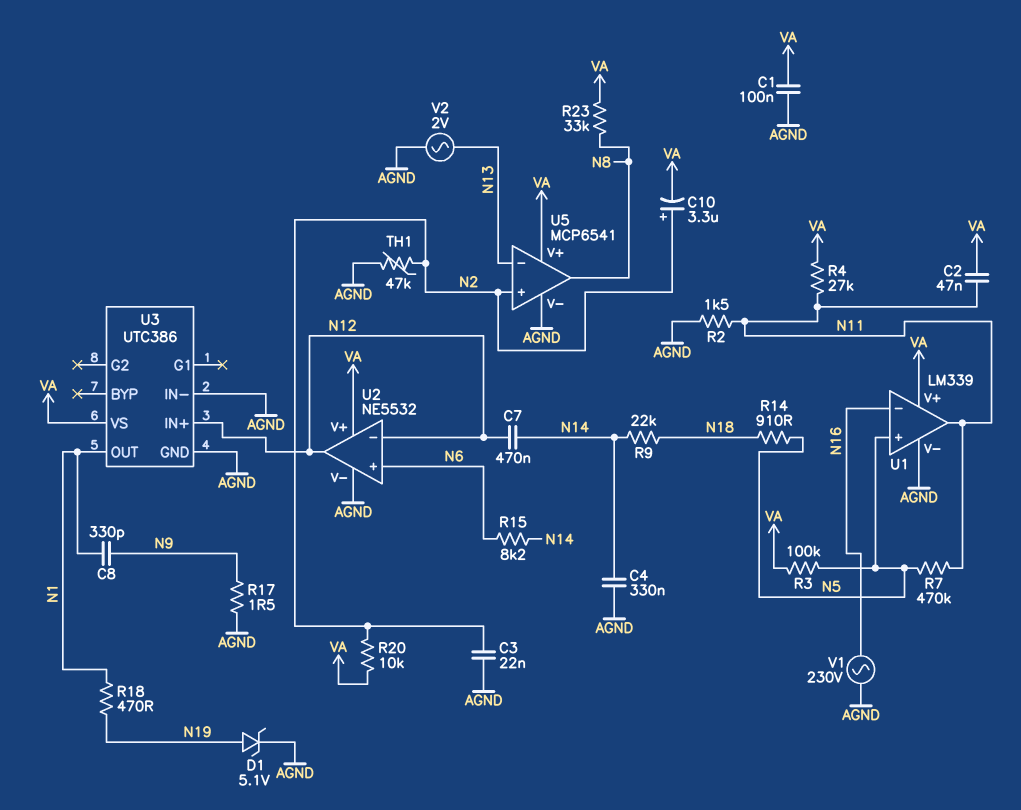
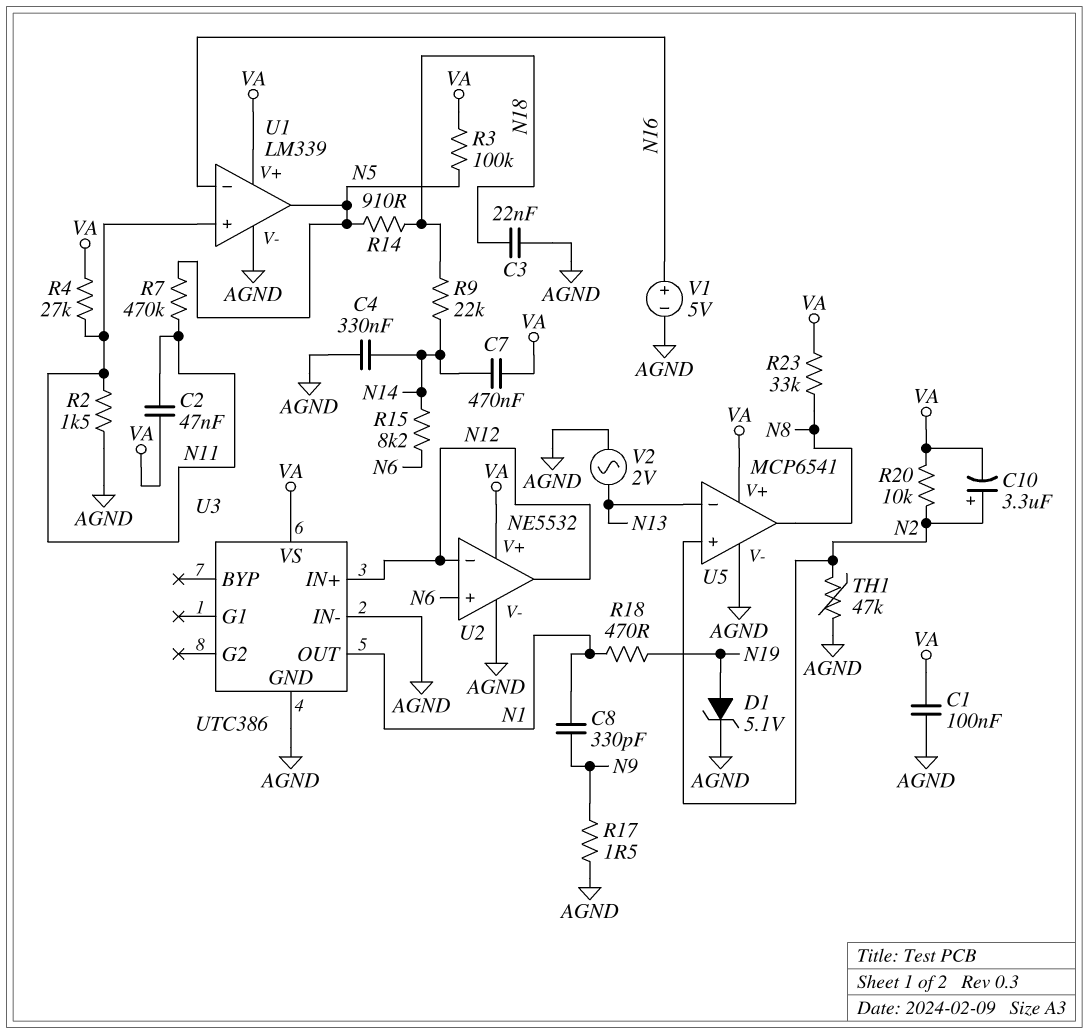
C3: 22nF (AGND, N2) -> 22nF (AGND, N18)
C7: 470nF (N12, N14) -> 470nF (N14, VA)
U1 pin in+: N5 -> N11
U1 pin out: N11 -> N5
V1: AC 230V (AGND, N16) -> 5V (plus N16, minus AGND)

